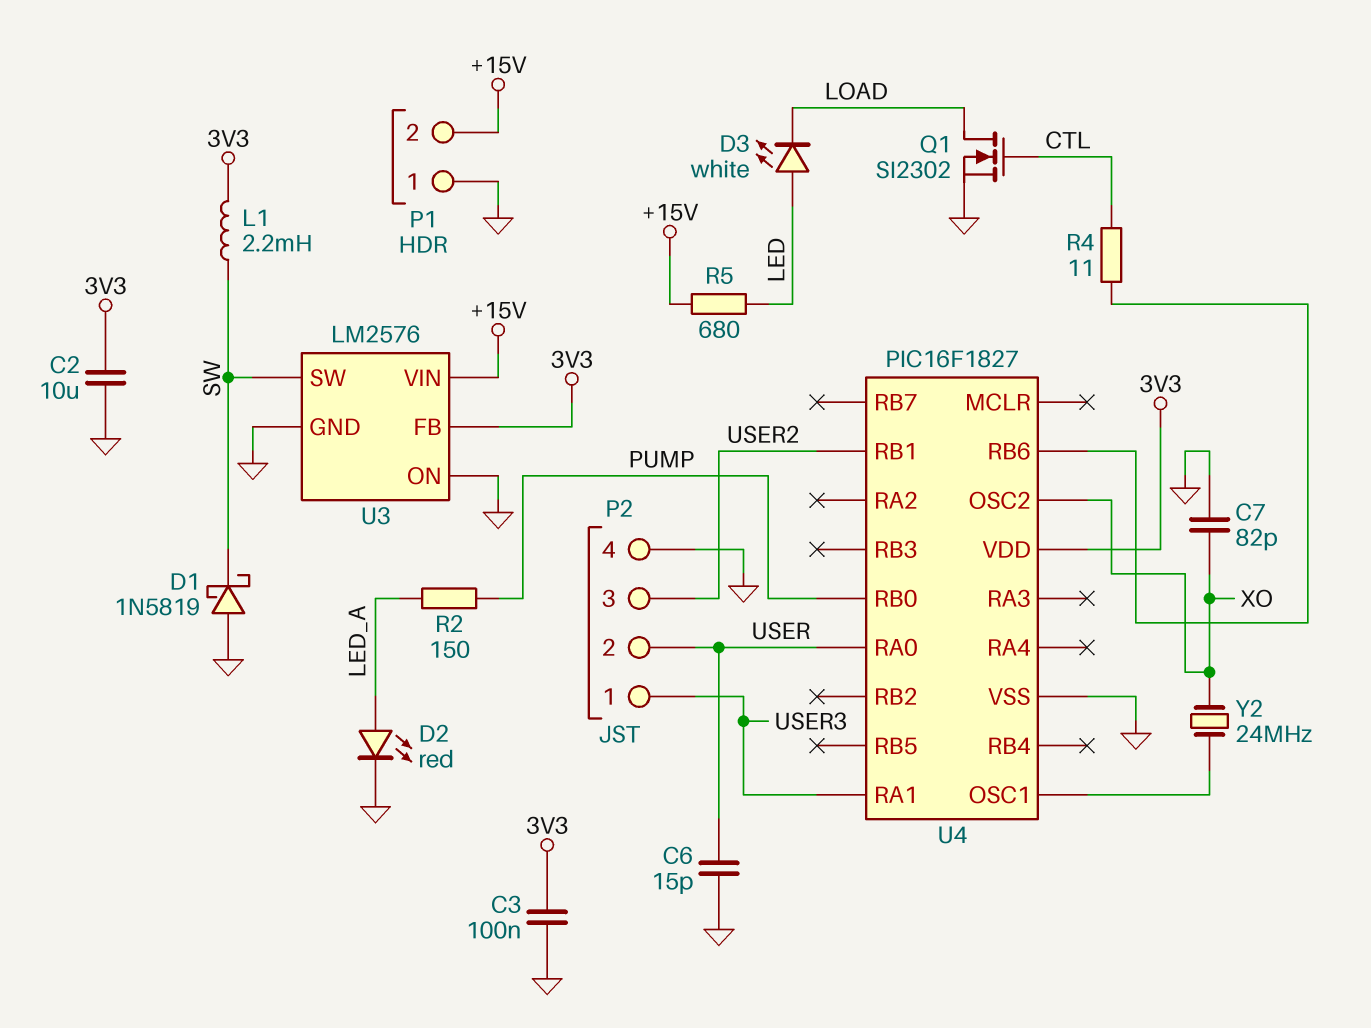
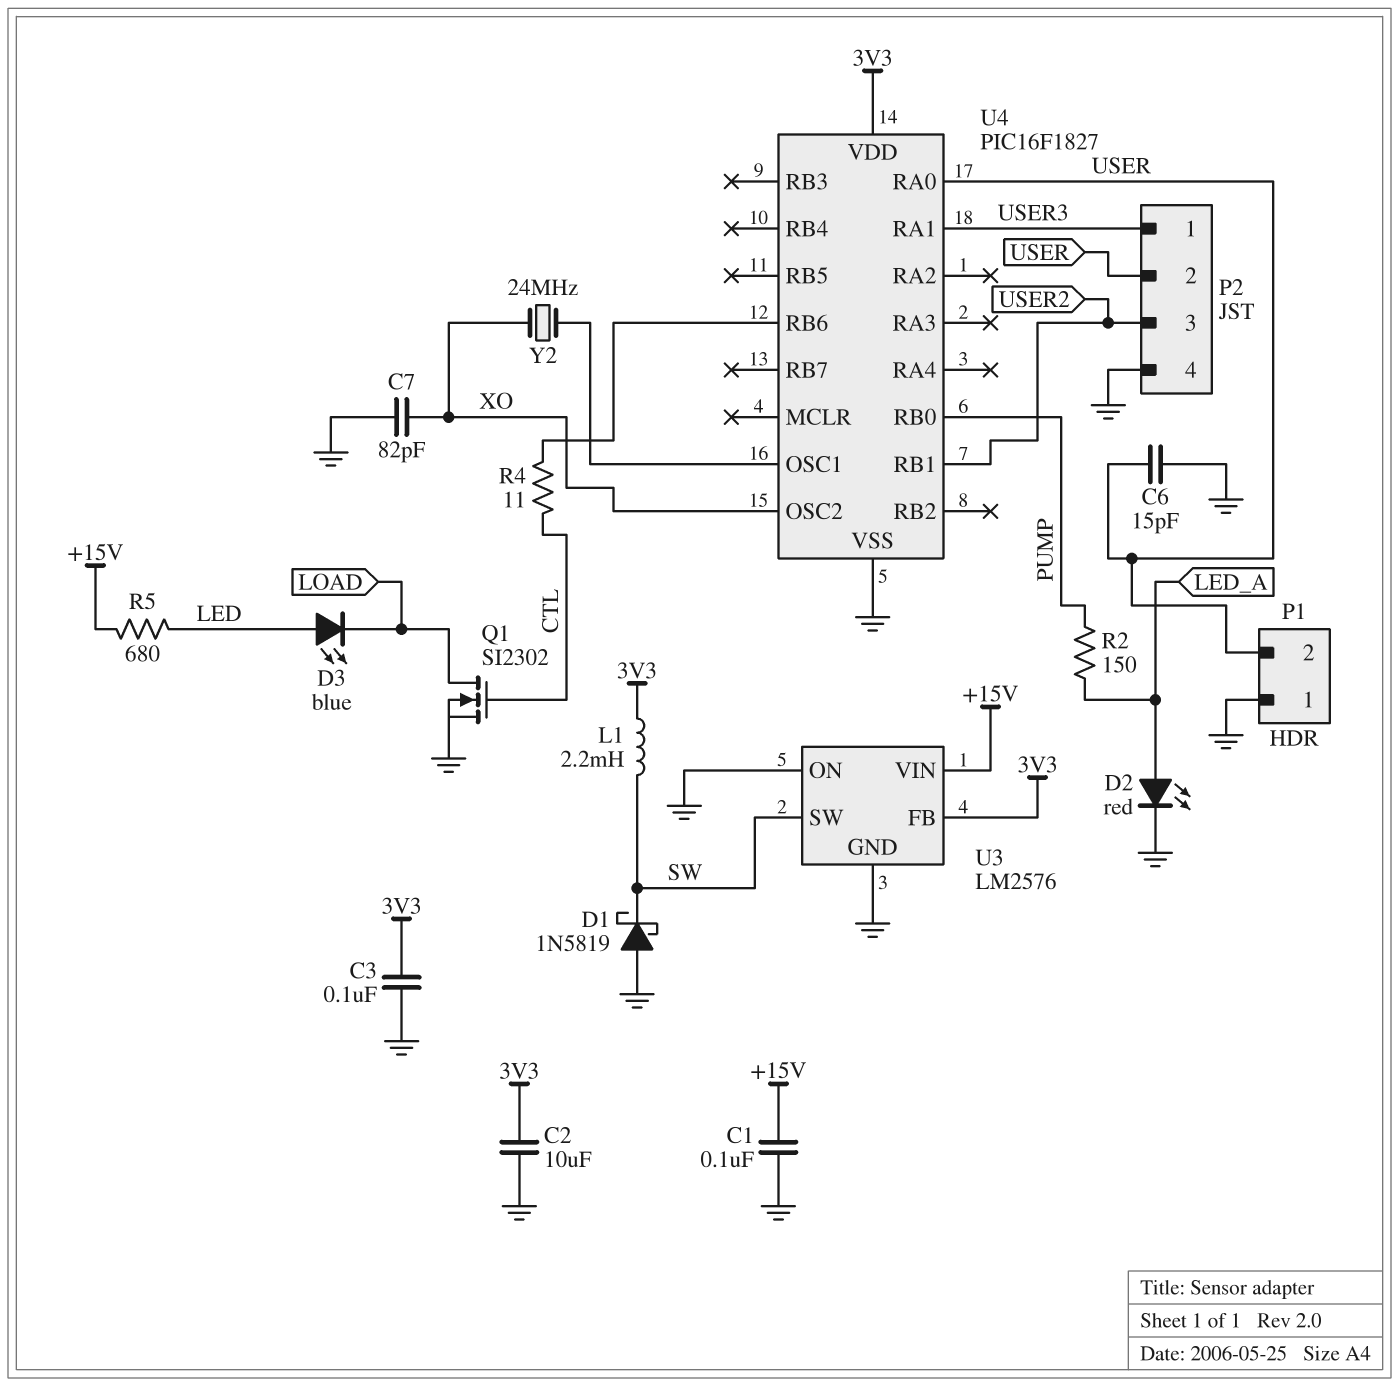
C1: none -> 100nF (+15V, GND)
D3: LED white (A LED, K LOAD) -> LED blue (A LED, K LOAD)
P1 pin 2: +15V -> USER

